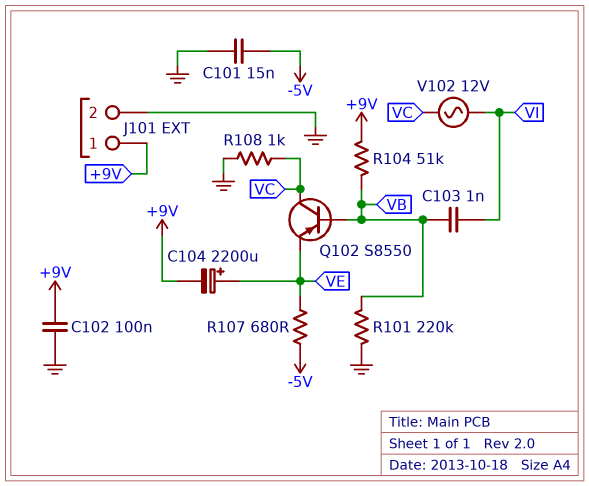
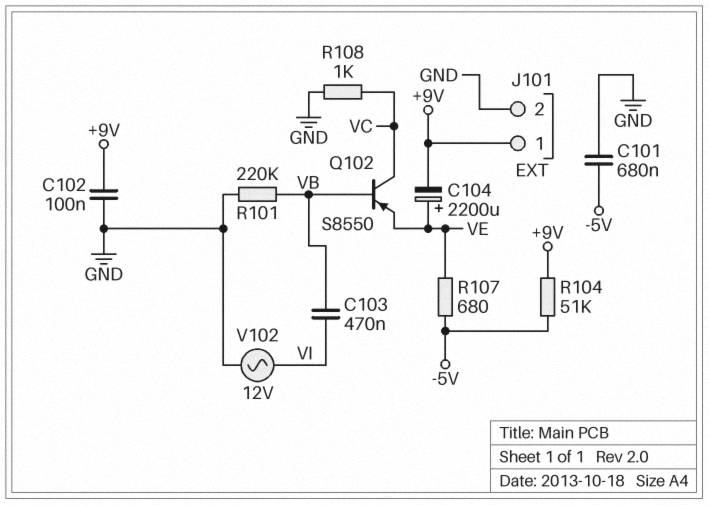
C101: 15nF (-5V, GND) -> 680nF (-5V, GND)
C103: 1nF (VB, VI) -> 470nF (VB, VI)
R104: 51k (+9V, VB) -> 51k (+9V, -5V)
V102: AC 12V (VC, VI) -> AC 12V (GND, VI)

